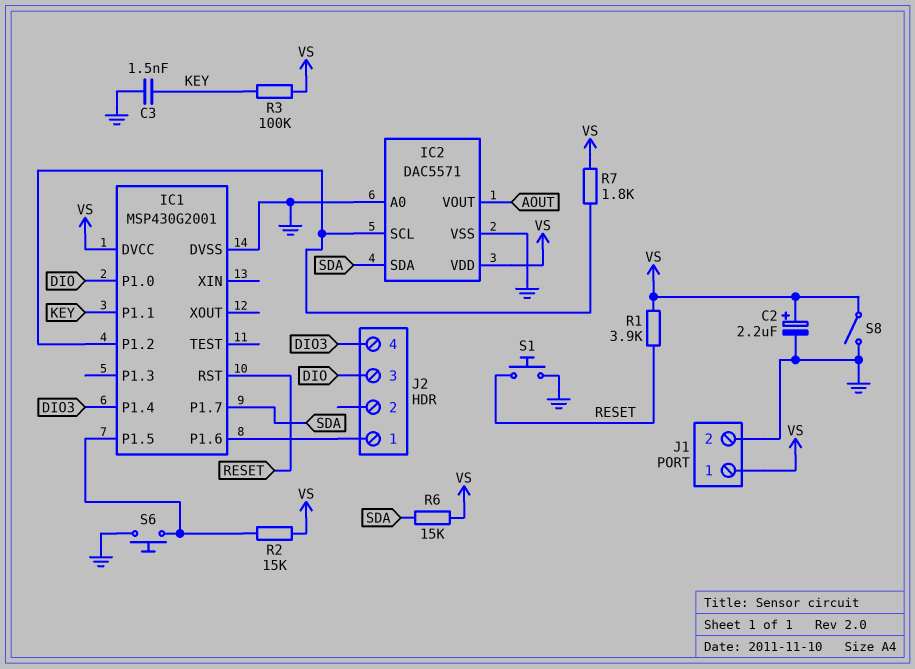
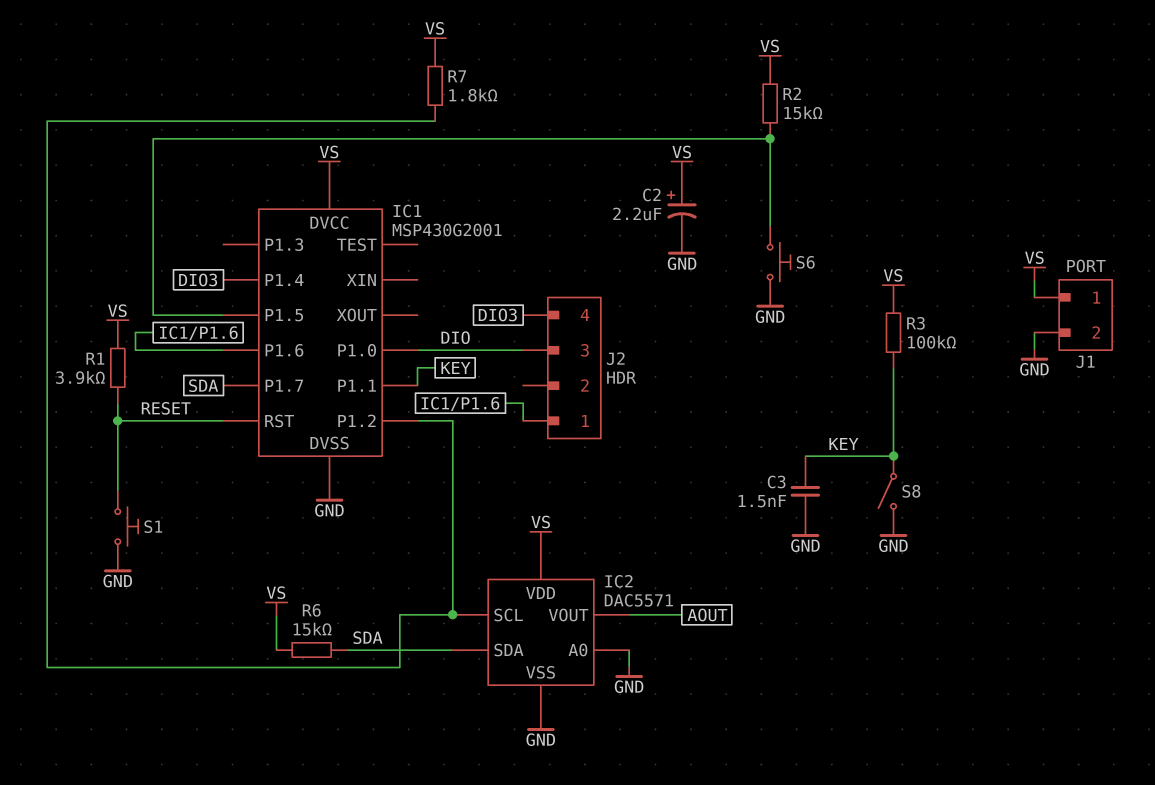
S8: switch (GND, VS) -> switch (GND, KEY)

